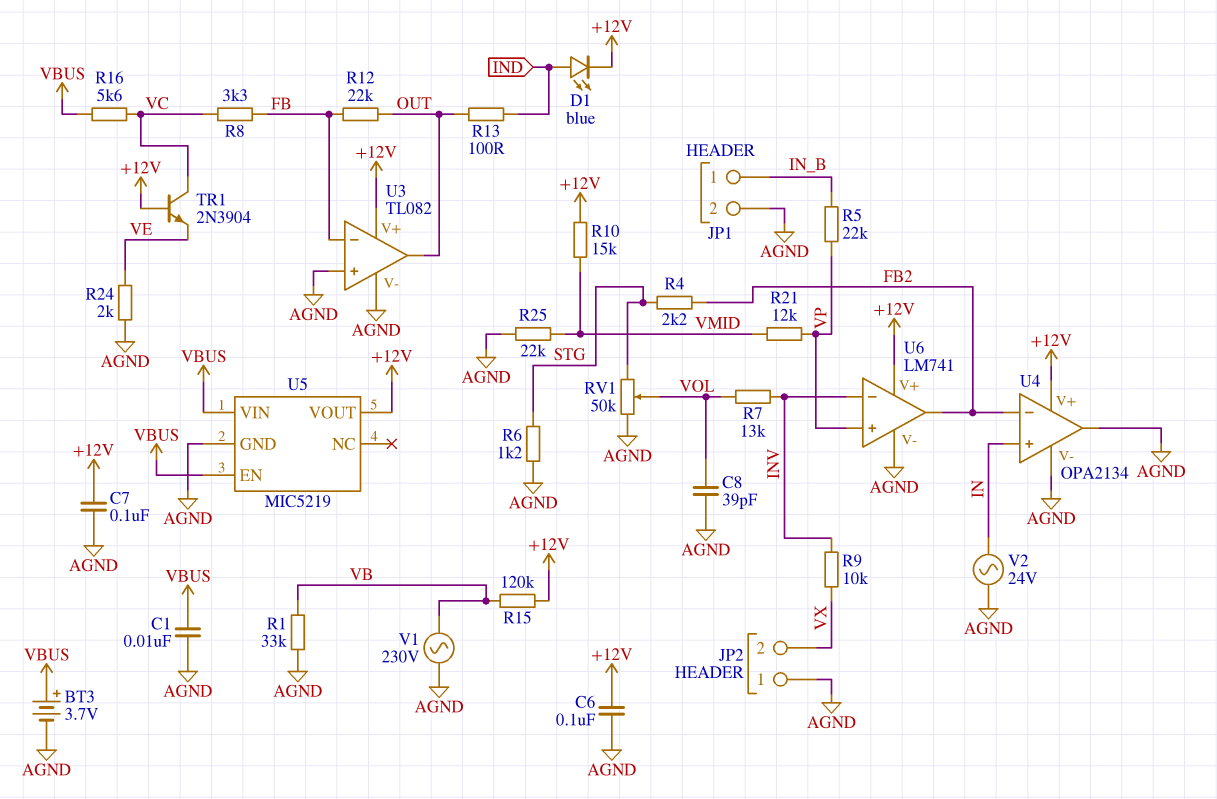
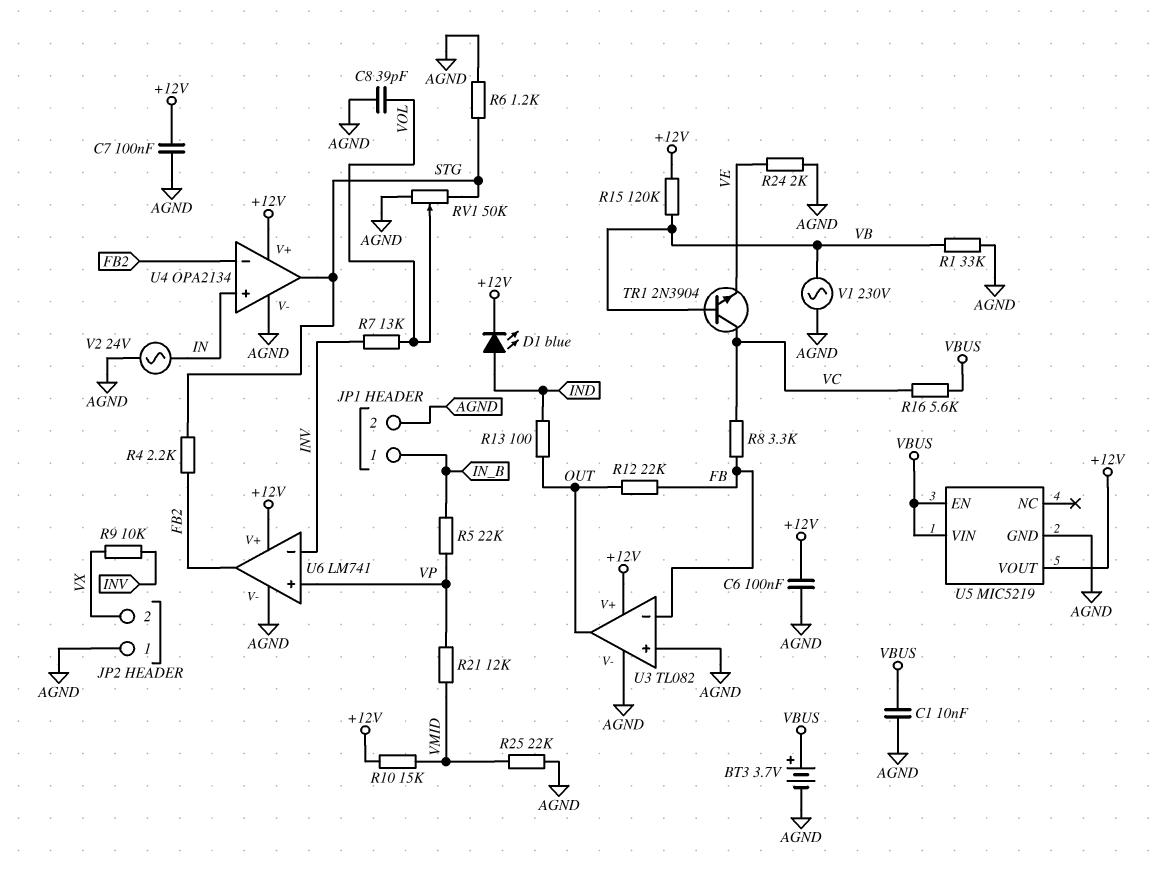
TR1: NPN 2N3904 (B +12V, C VC, E VE) -> NPN 2N3904 (B VB, C VC, E VE)
U4 pin out: AGND -> STG

